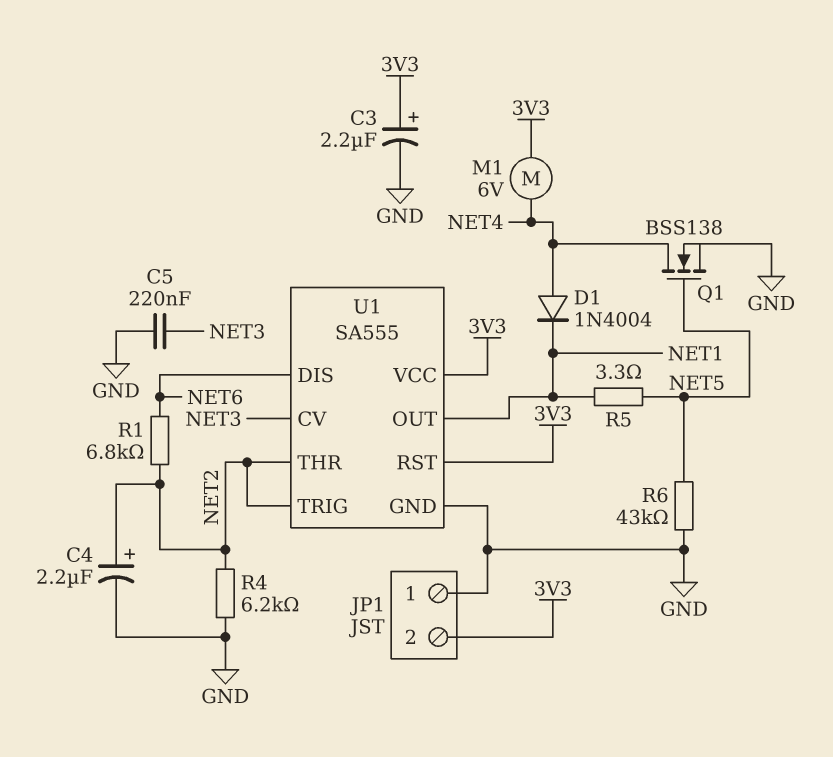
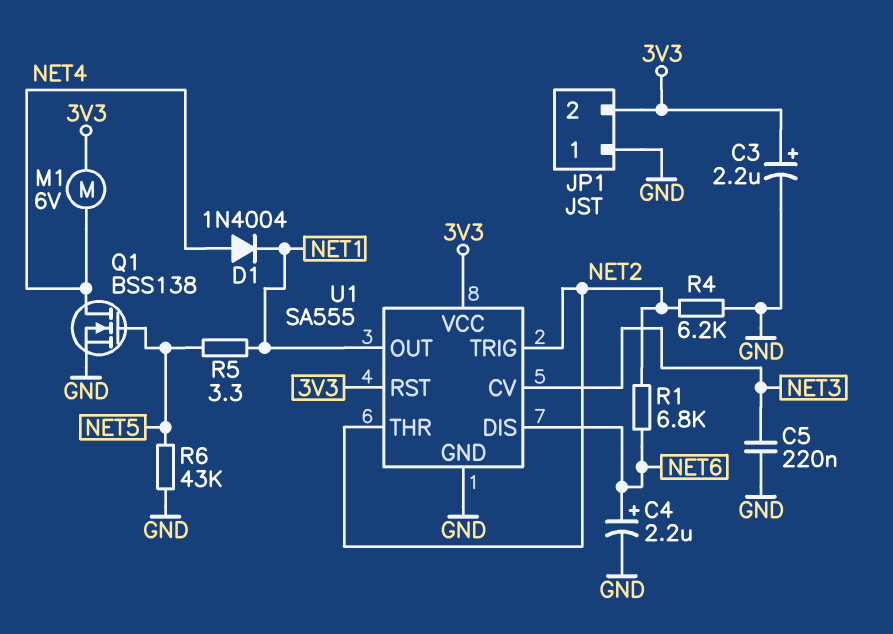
C4: 2.2uF (plus NET2, minus GND) -> 2.2uF (plus NET6, minus GND)

